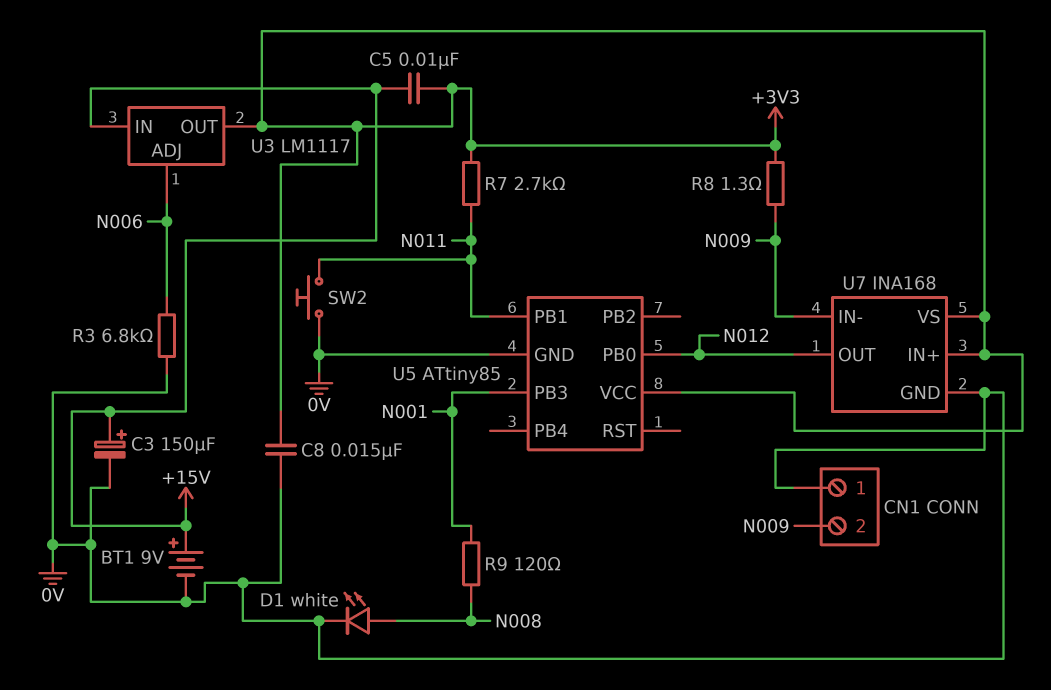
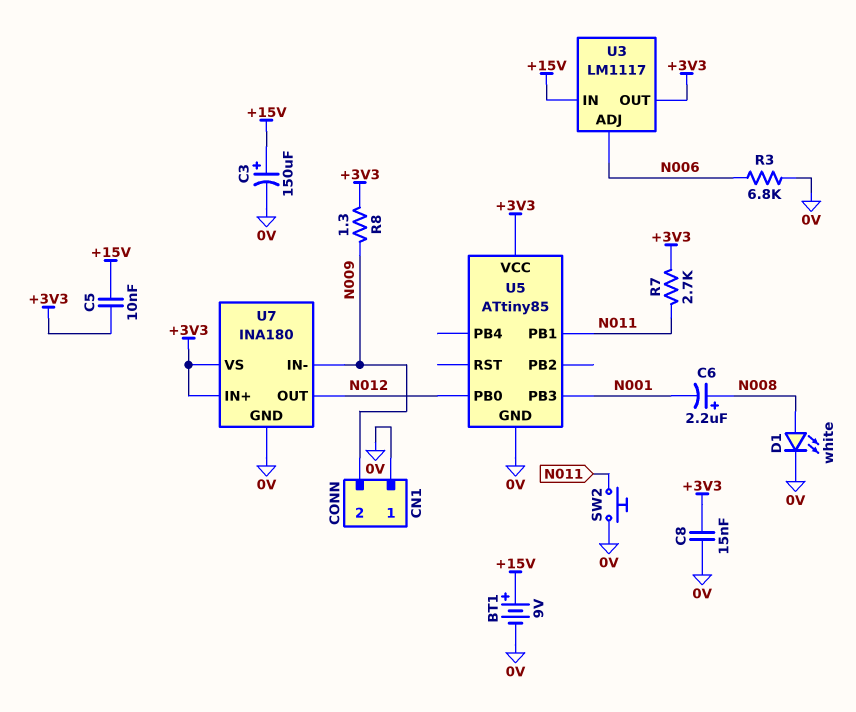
C6: none -> 2.2uF (plus N008, minus N001)
R9: 120 (N001, N008) -> none
U7: INA168 -> INA180

